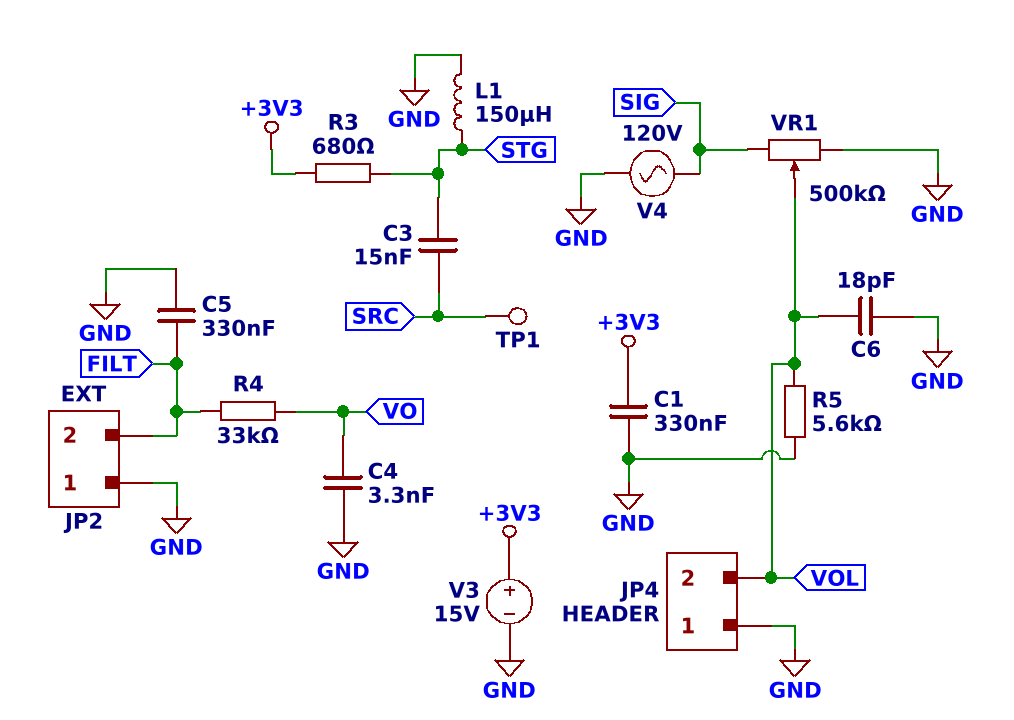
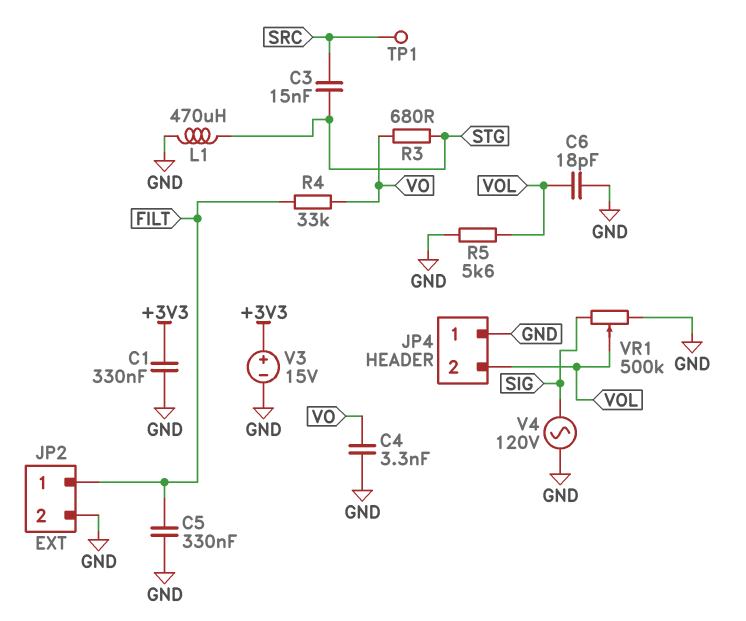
JP2 pin 1: GND -> FILT
JP2 pin 2: FILT -> GND
L1: 150uH (GND, STG) -> 470uH (GND, STG)
R3: 680 (+3V3, STG) -> 680 (STG, VO)

